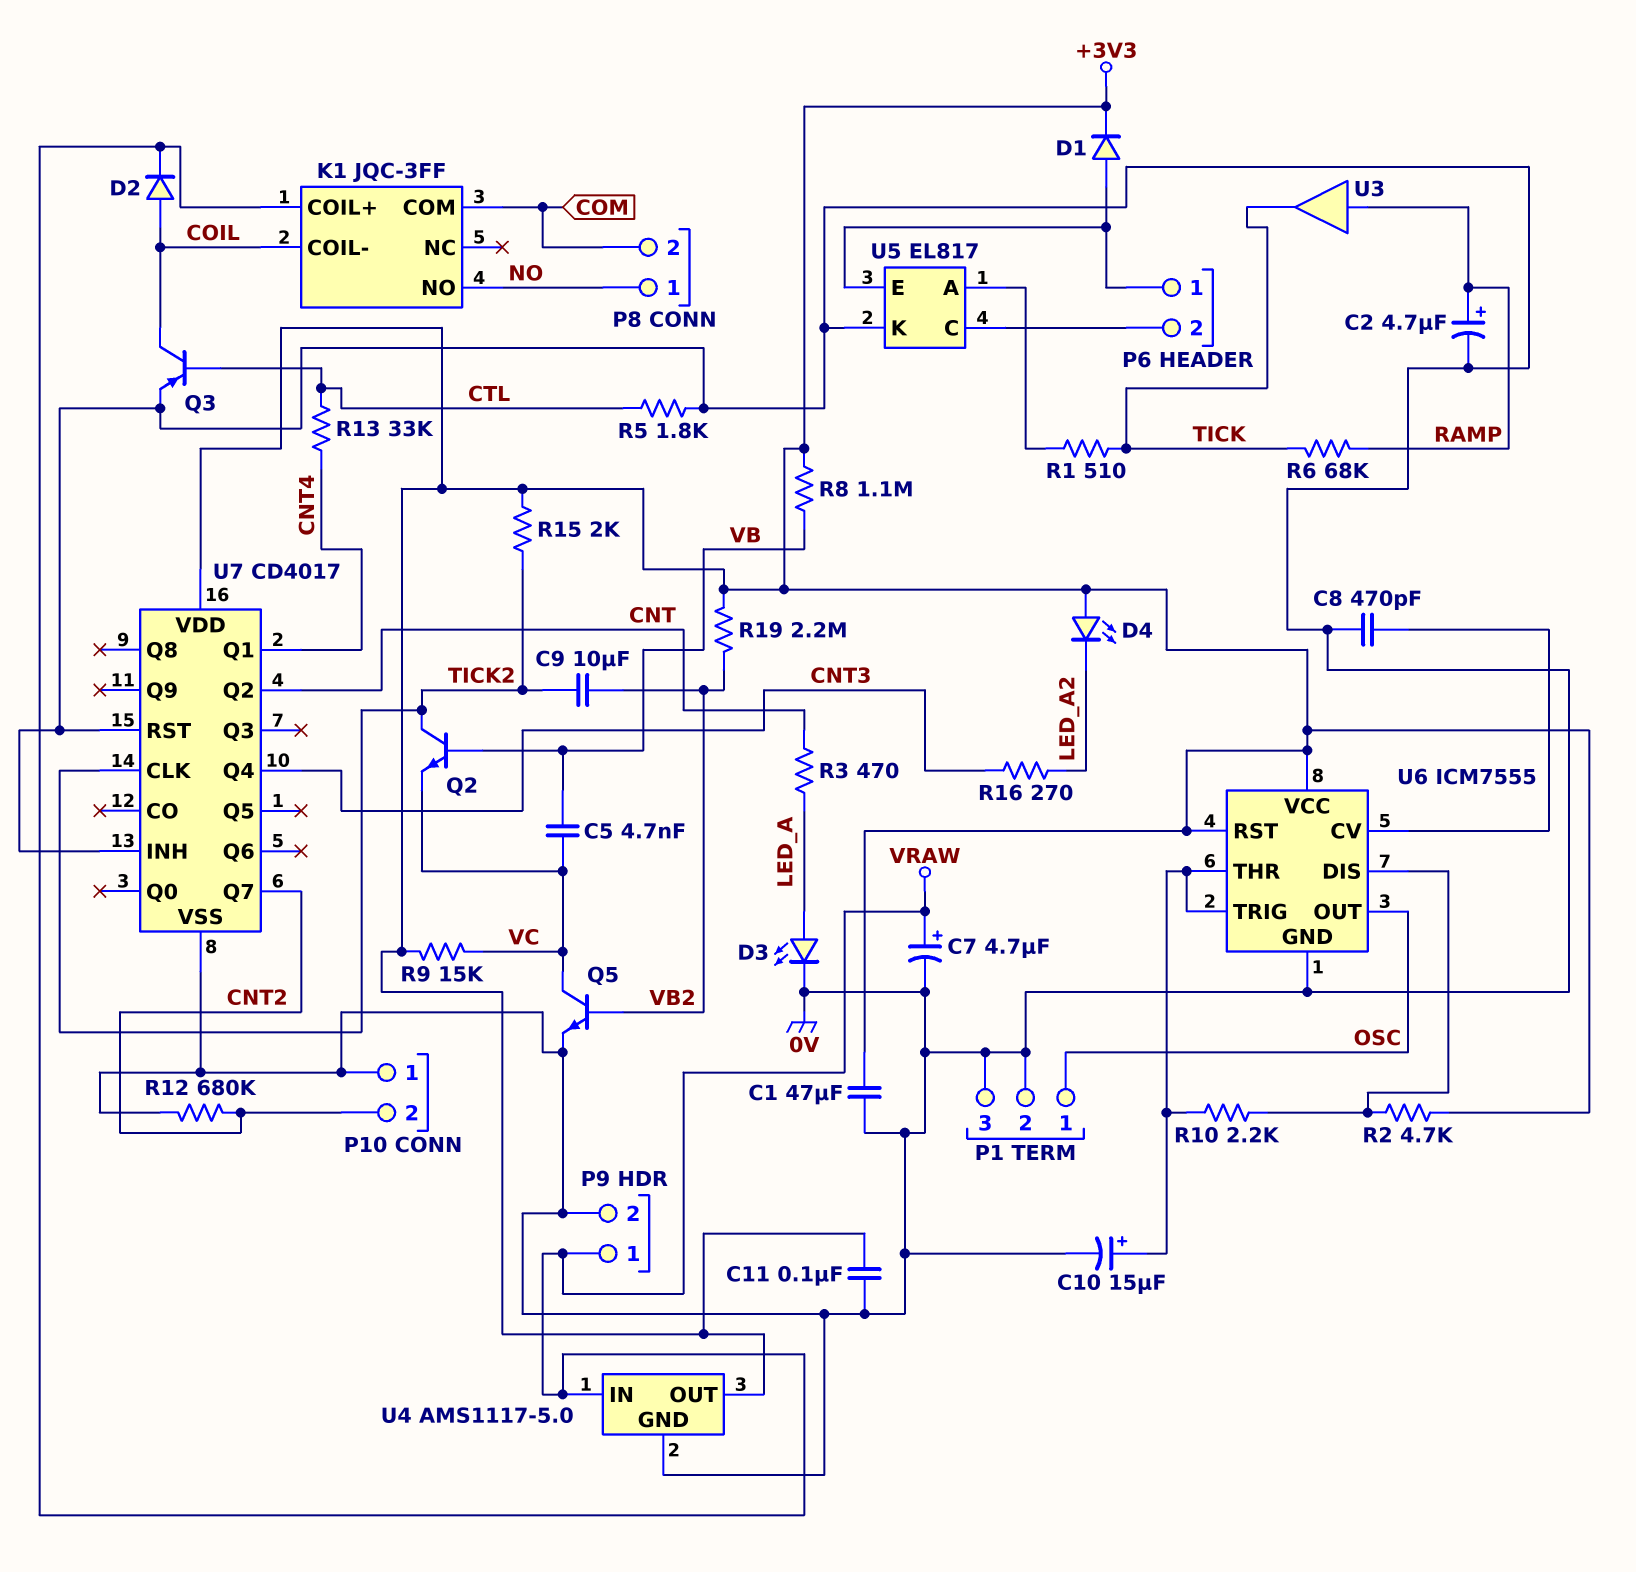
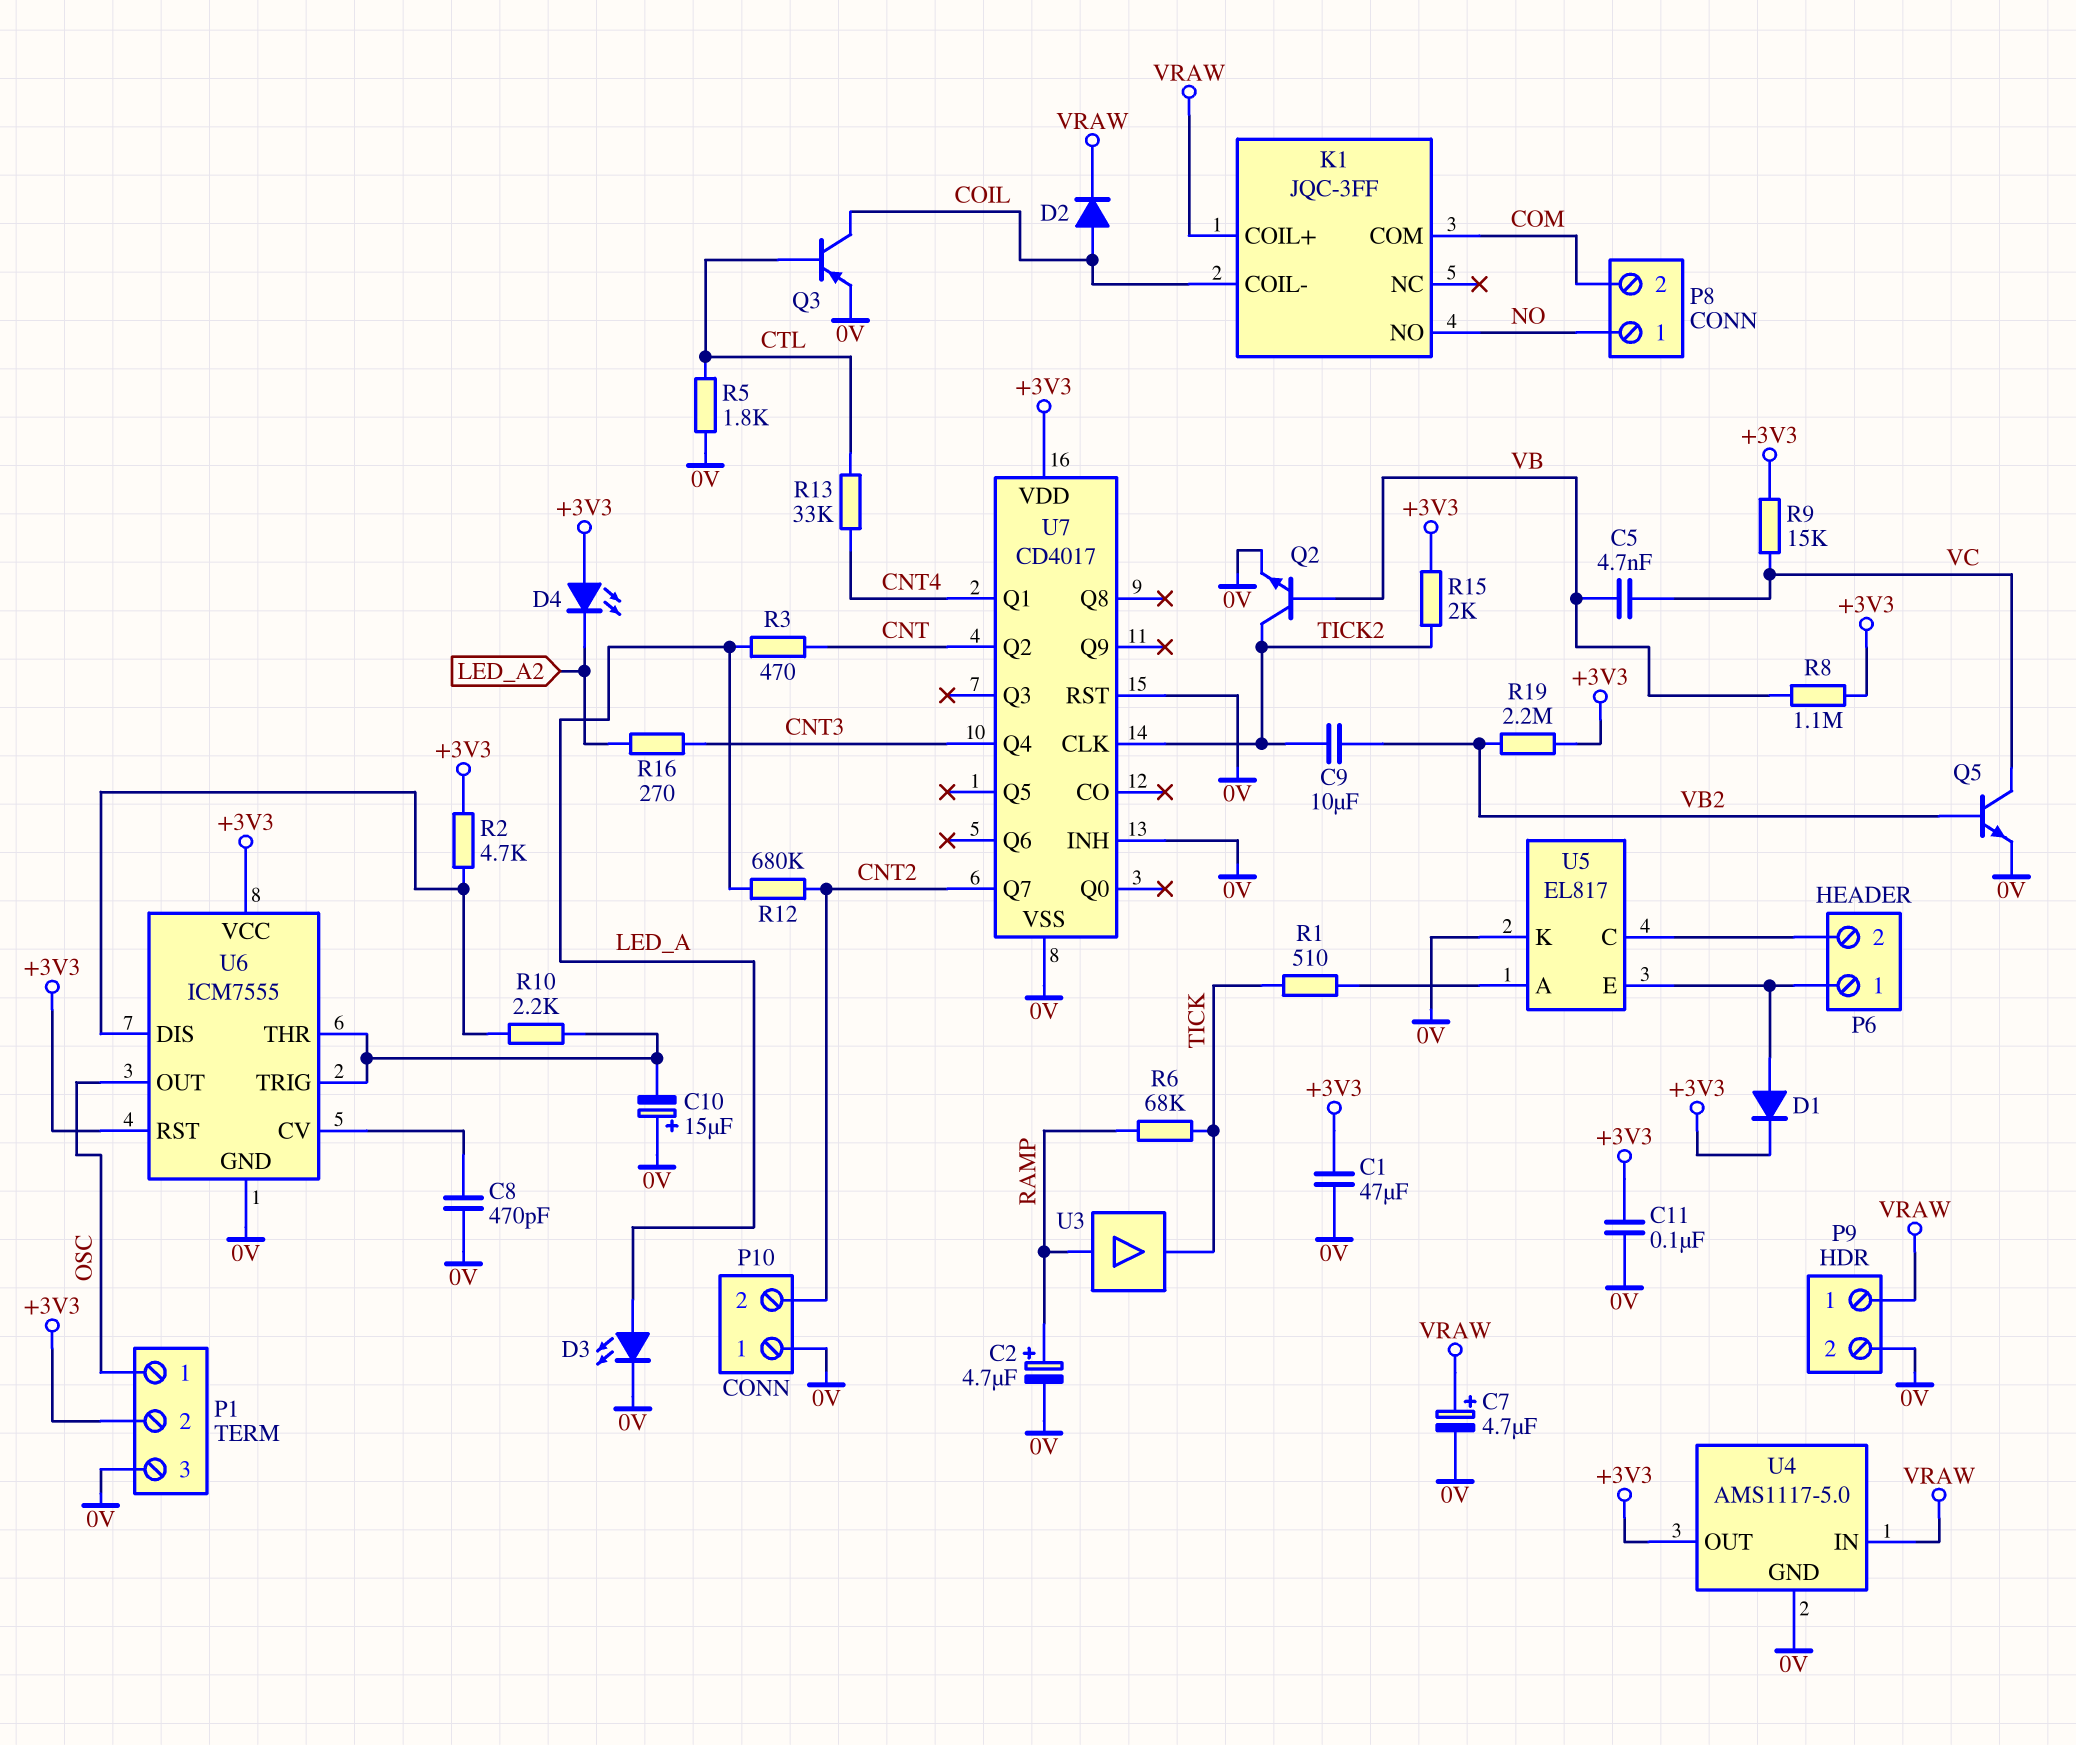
C10: 15uF (plus U6/THR, minus 0V) -> 15uF (plus 0V, minus U6/THR)
P1 pin 2: 0V -> +3V3
Q2: NPN (B VB, C TICK2, E VC) -> NPN (B VB, C TICK2, E 0V)
R12: 680k (0V, CNT2) -> 680k (CNT2, LED_A)

